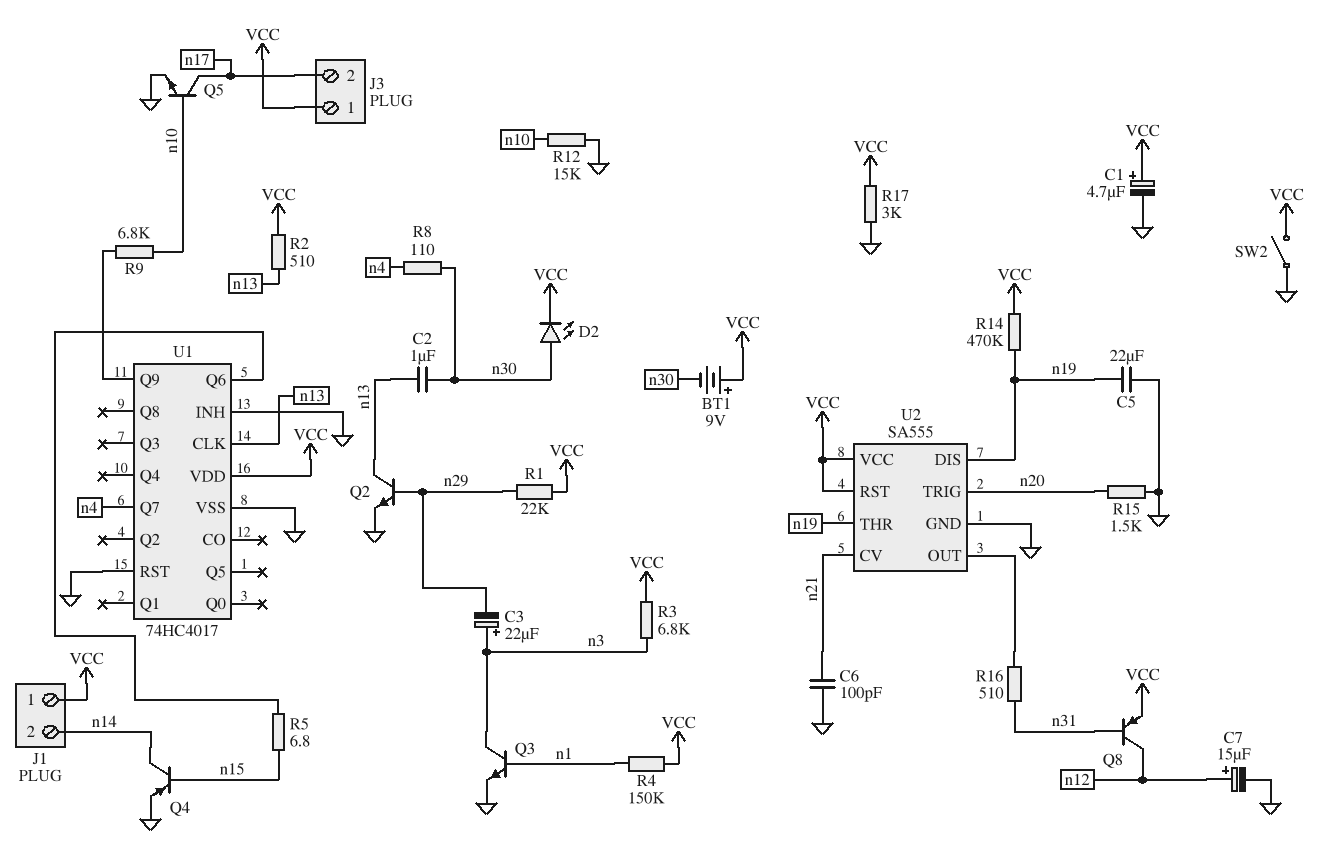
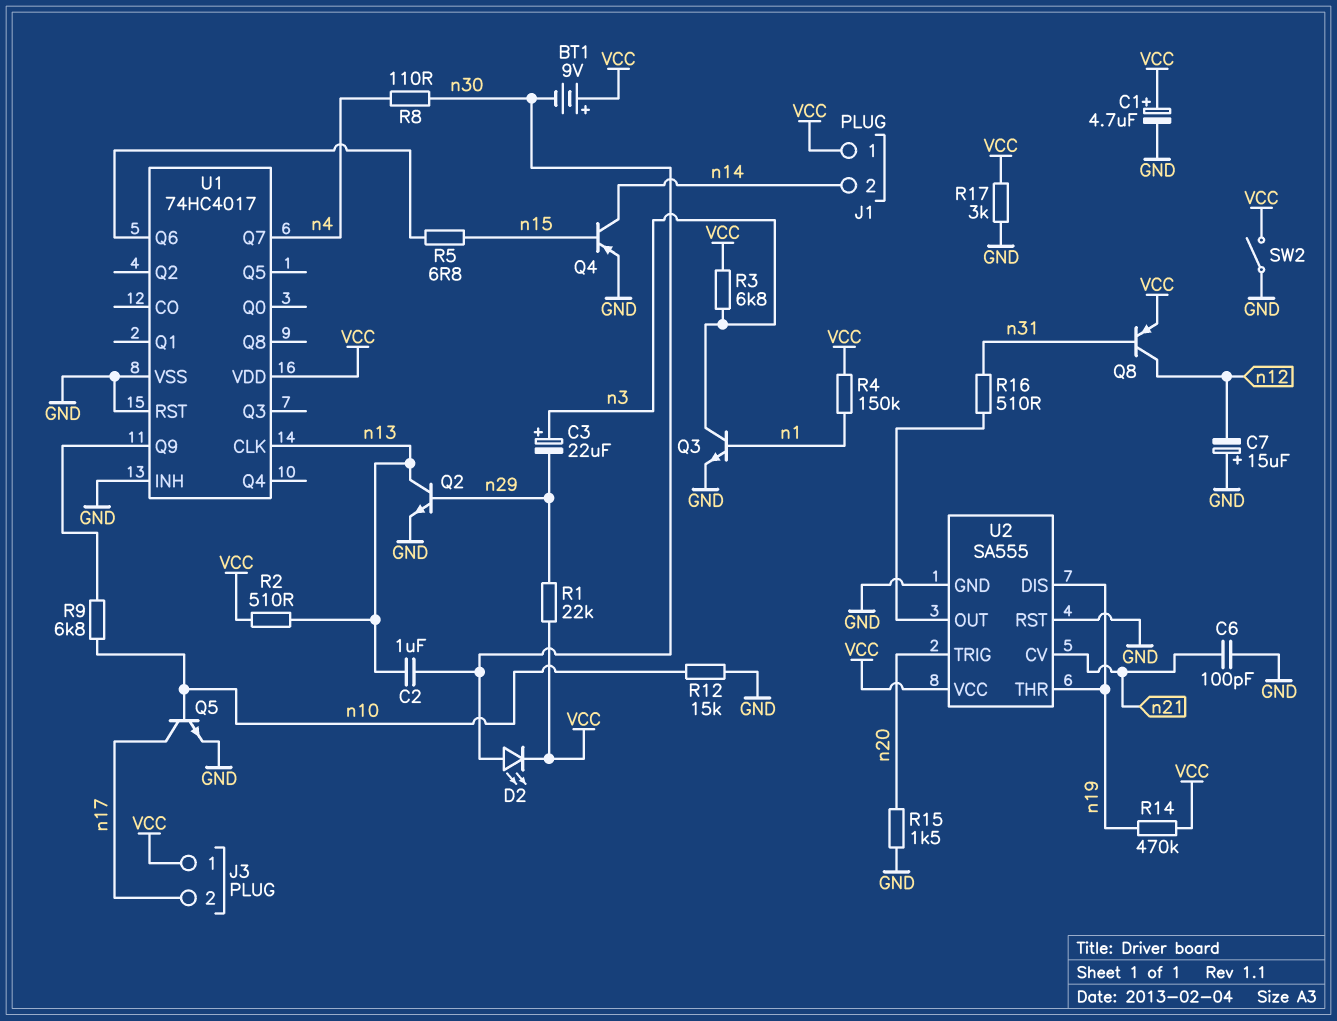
C5: 22uF (GND, n19) -> none
C7: 15uF (plus n12, minus GND) -> 15uF (plus GND, minus n12)
U2 pin RST: VCC -> GND

